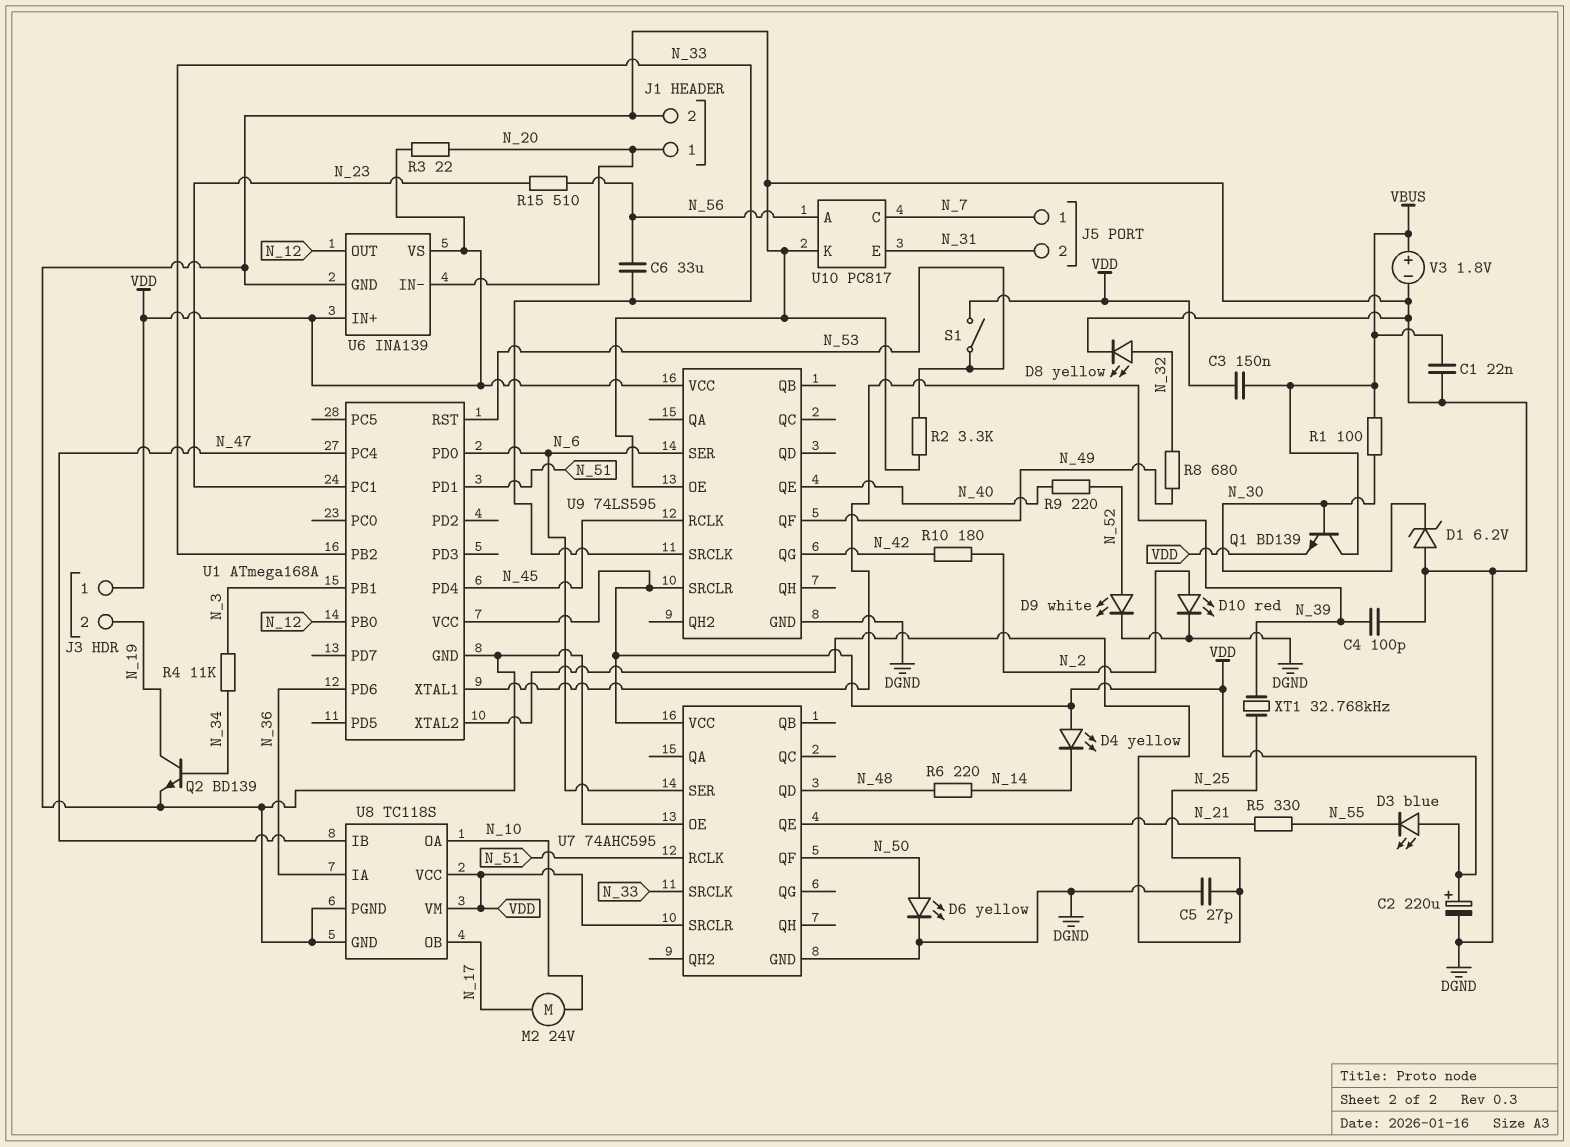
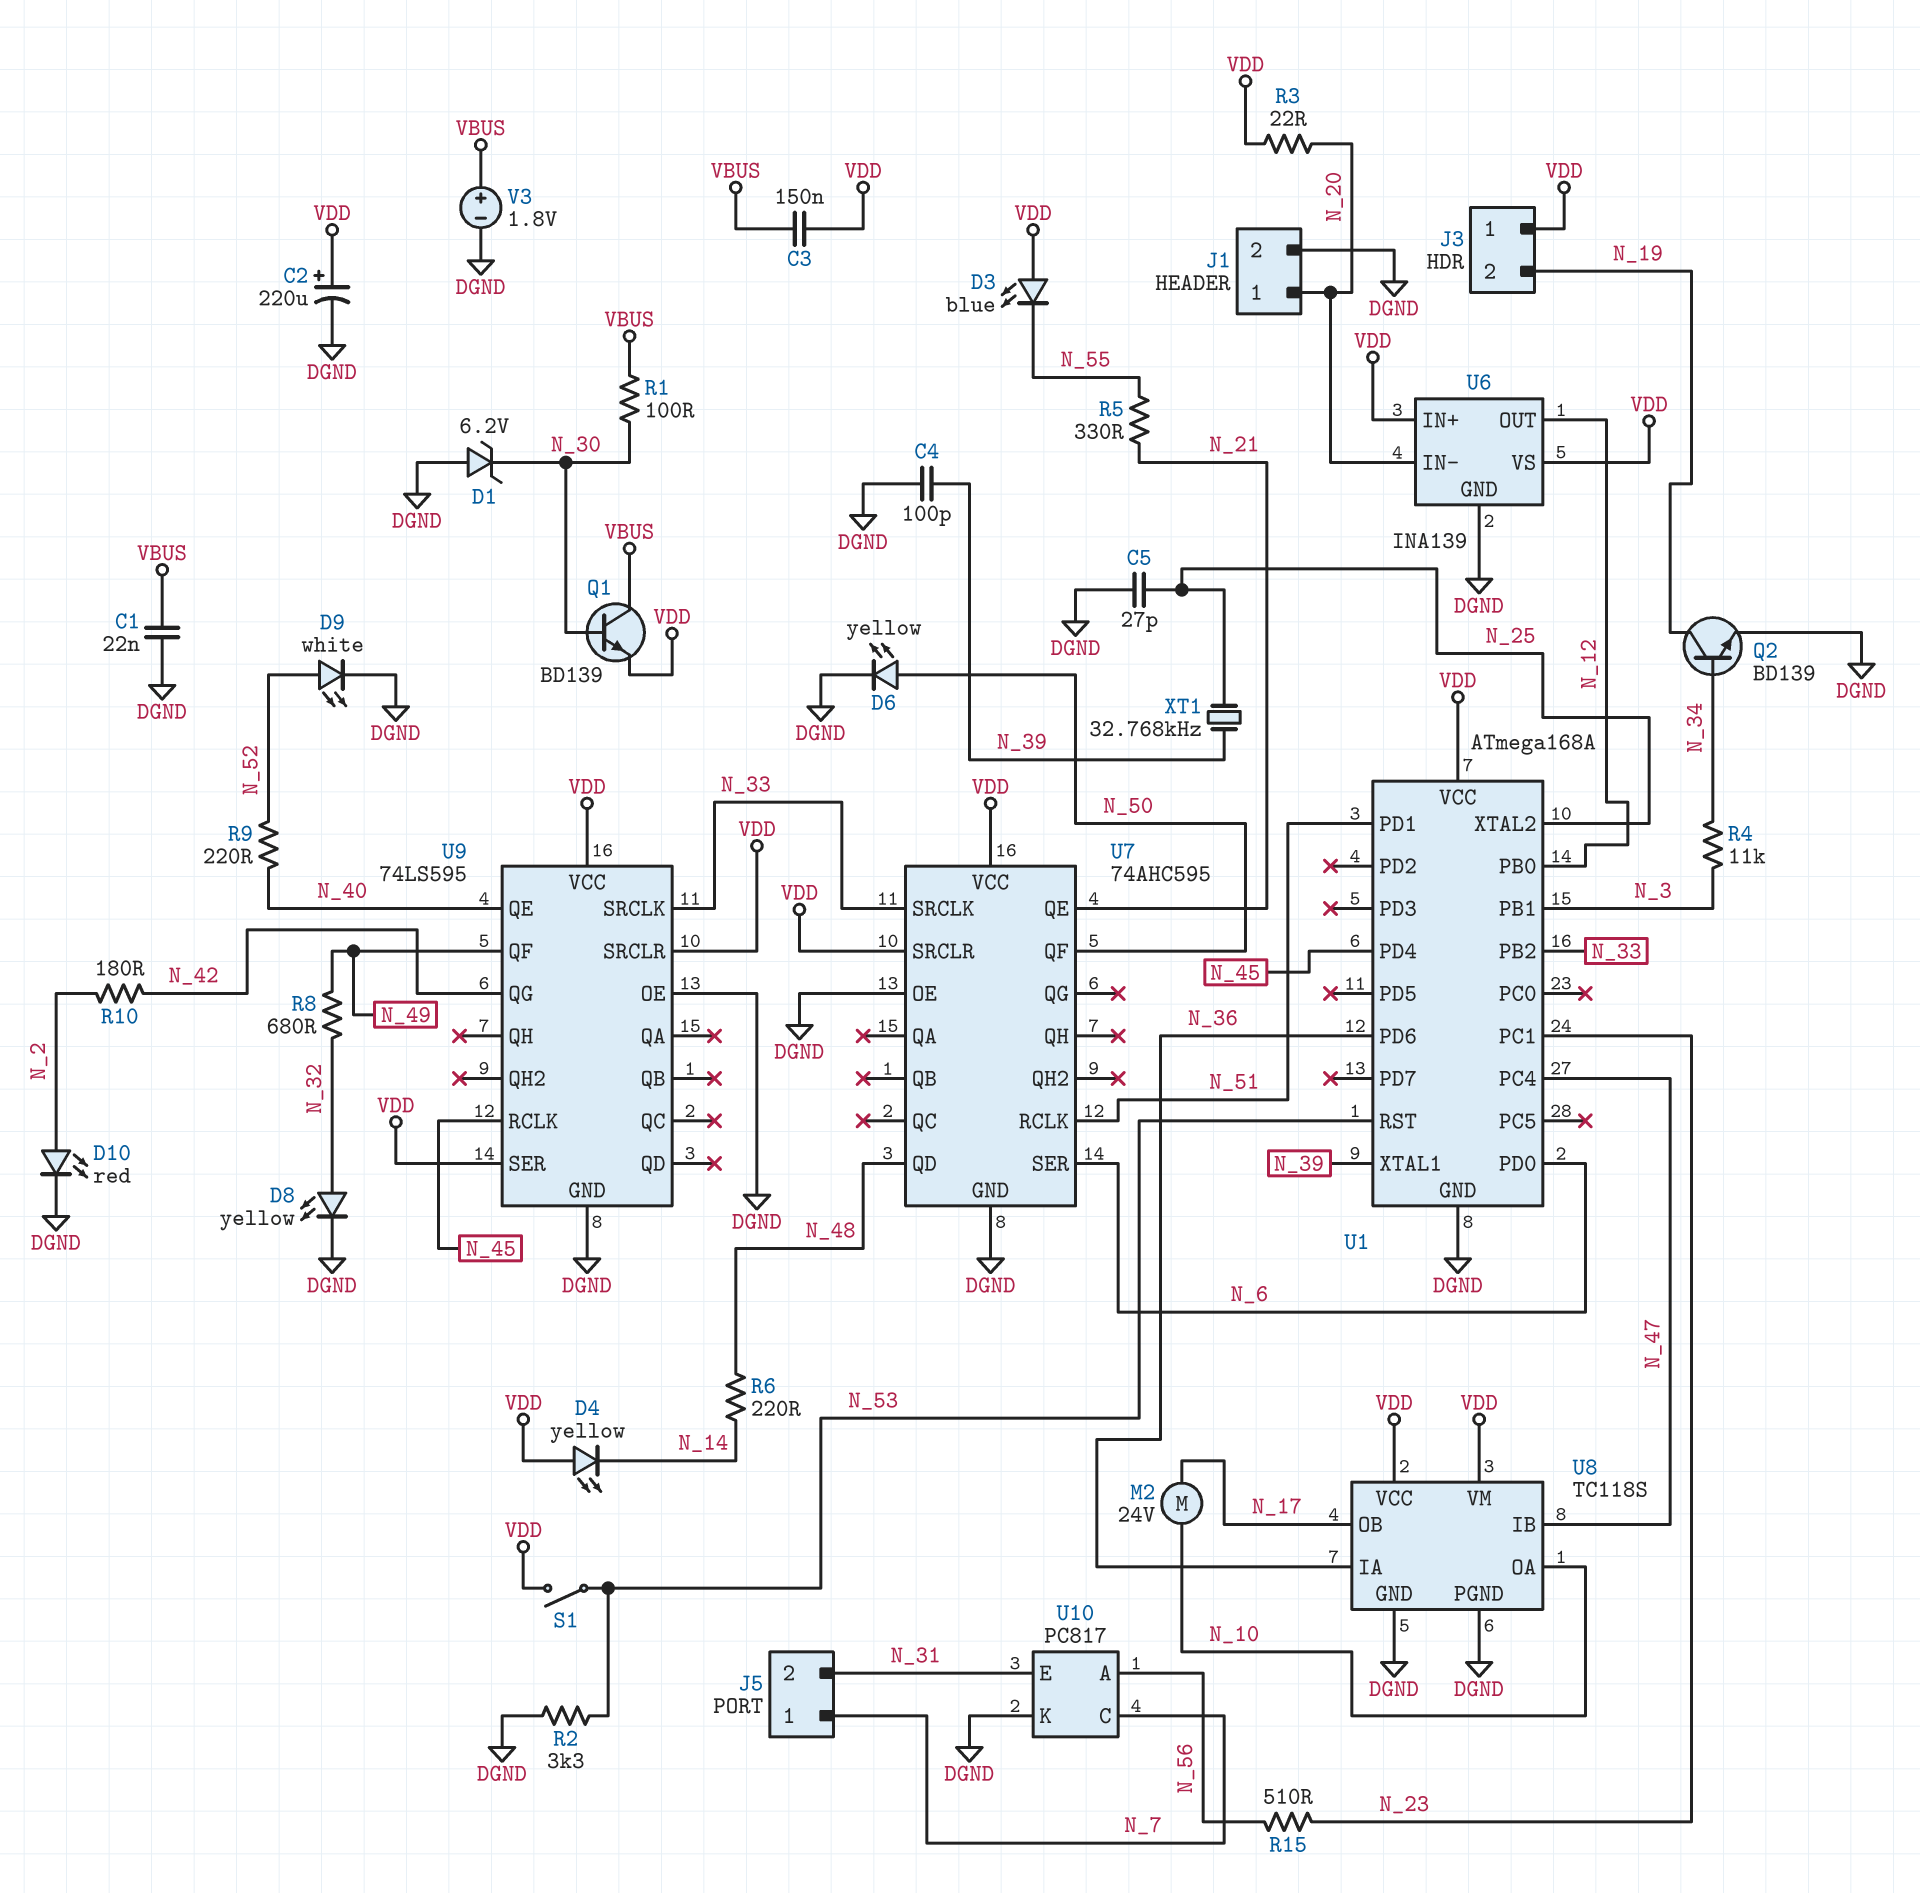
C6: 33uF (N_33, N_56) -> none
U9 pin SER: N_6 -> VDD

